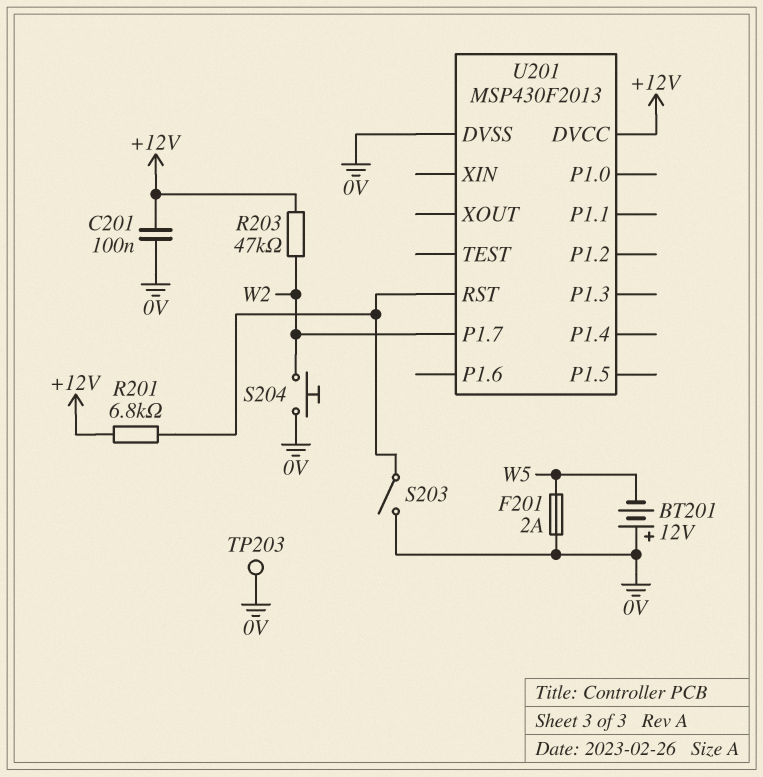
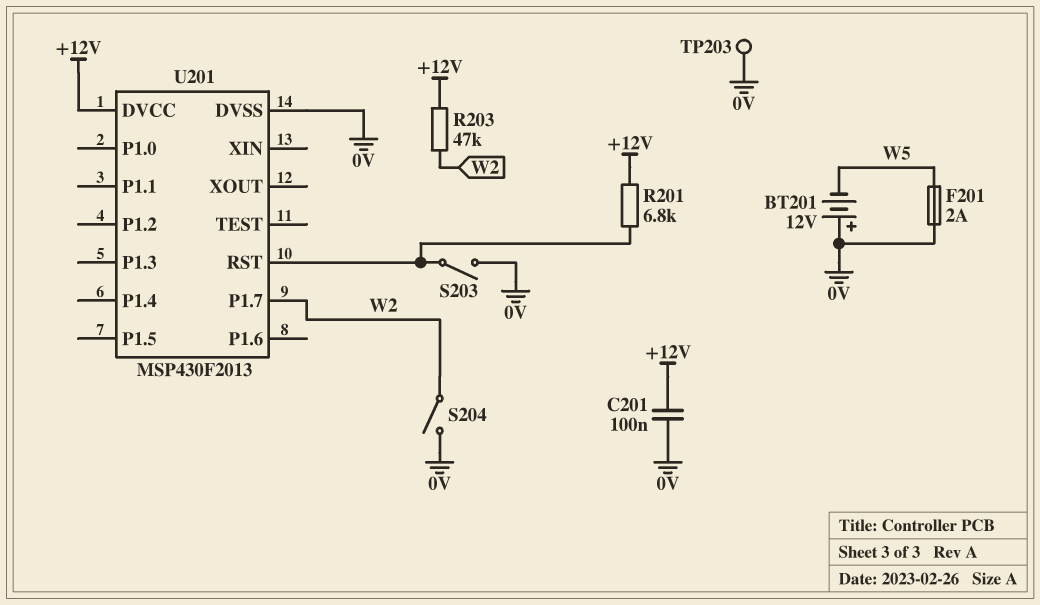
S204: button (0V, W2) -> switch (0V, W2)

